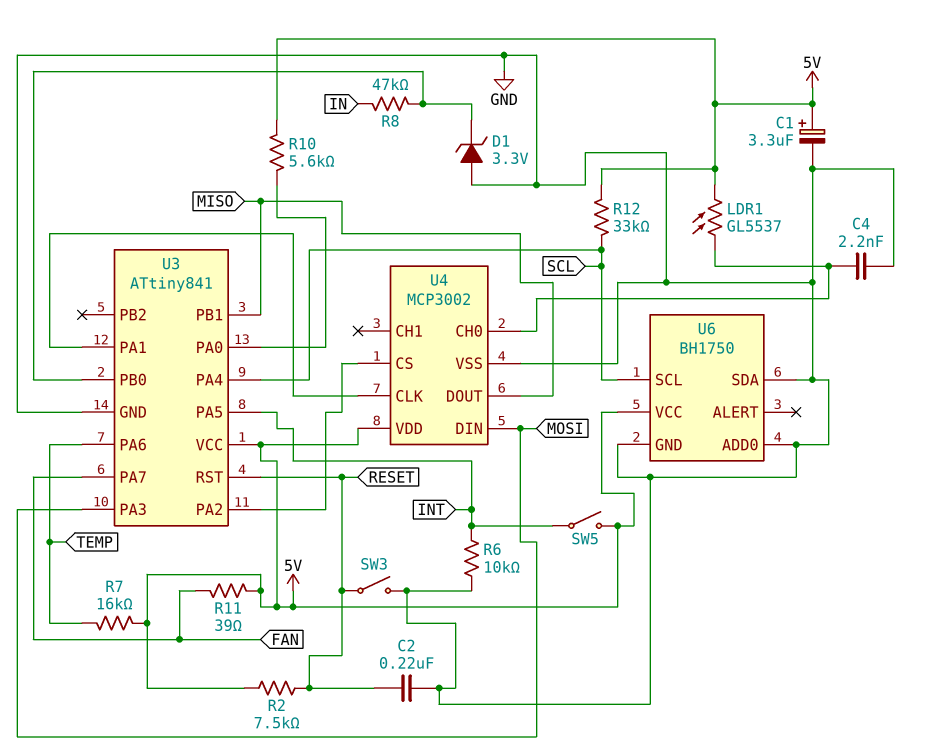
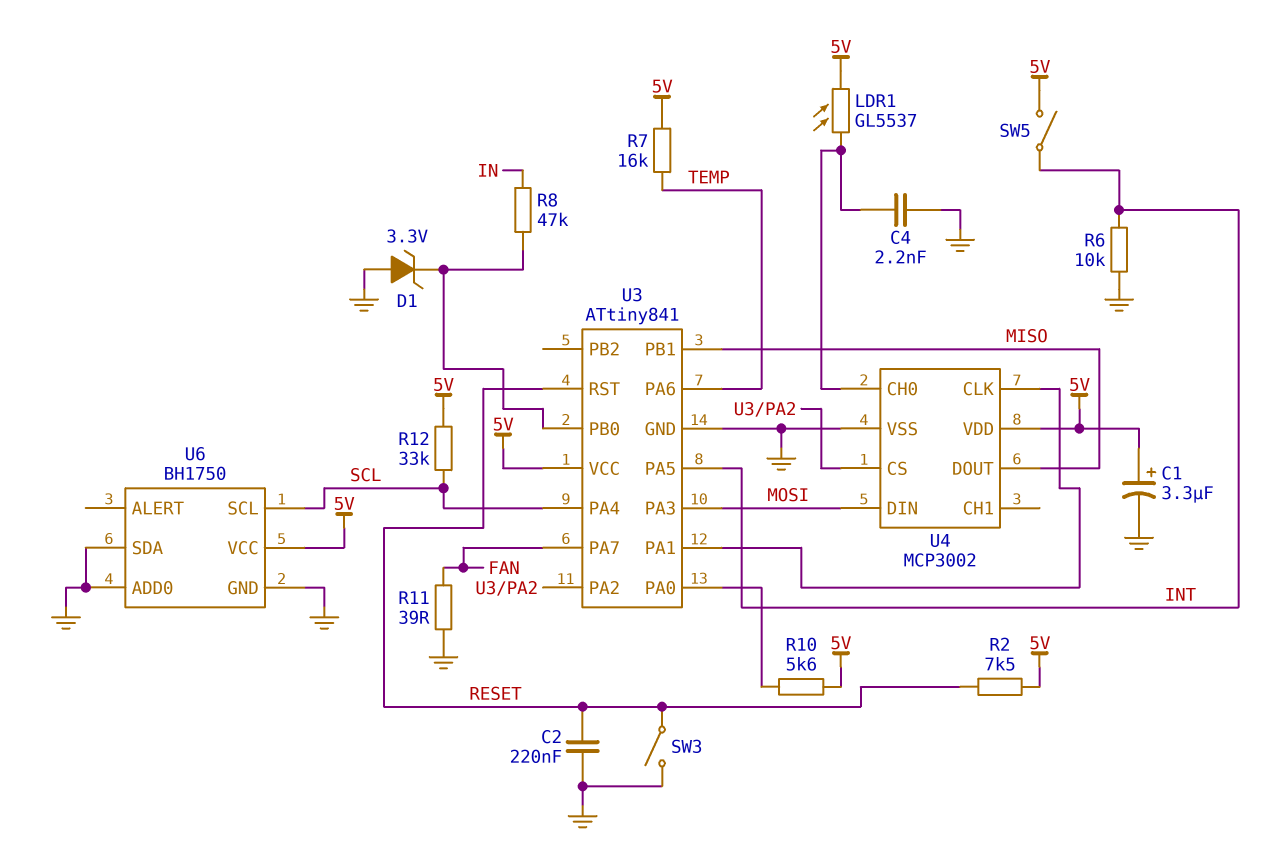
R11: 39 (5V, FAN) -> 39 (FAN, GND)

